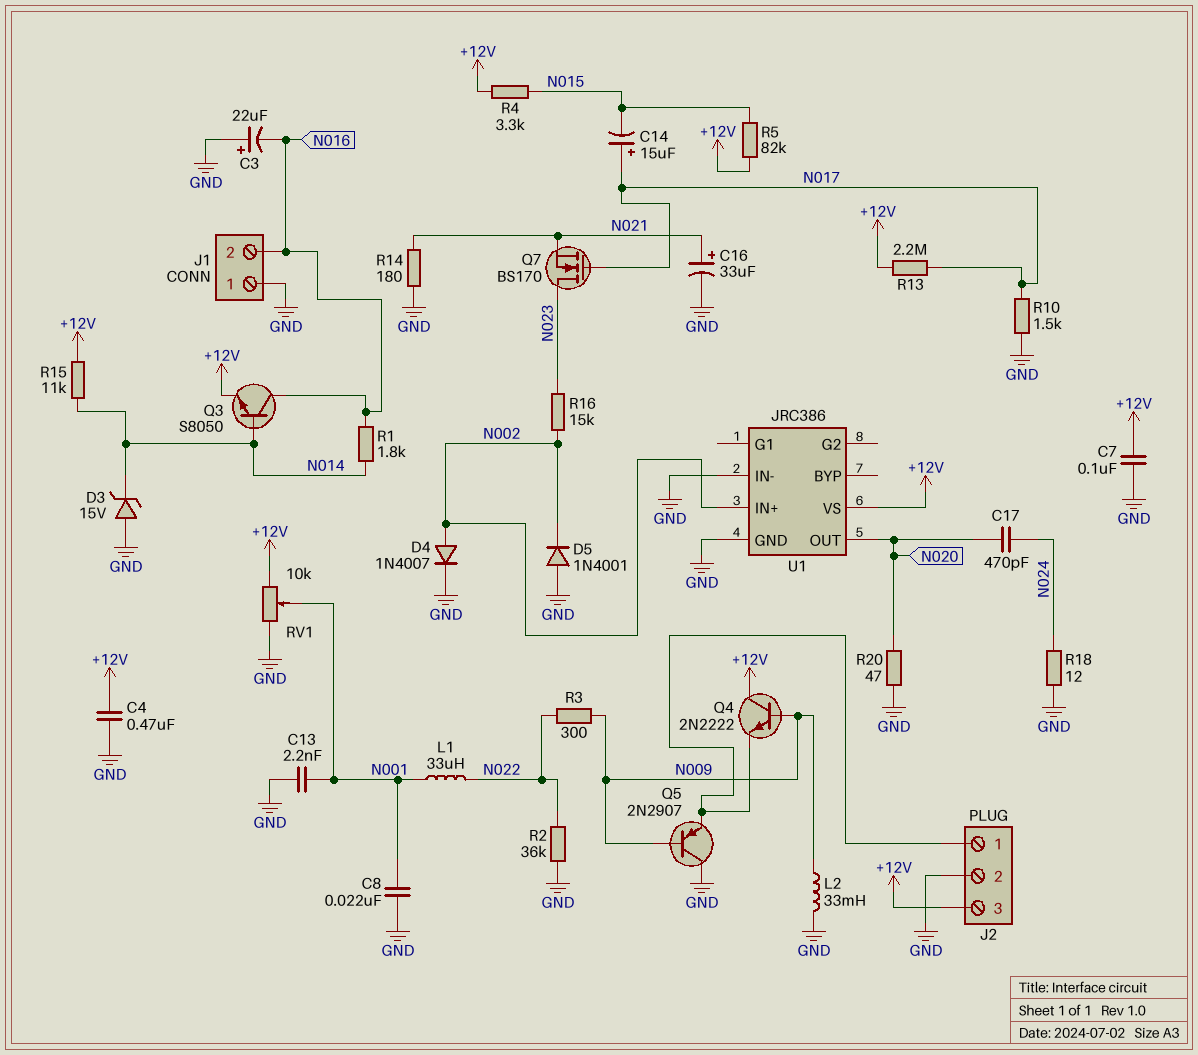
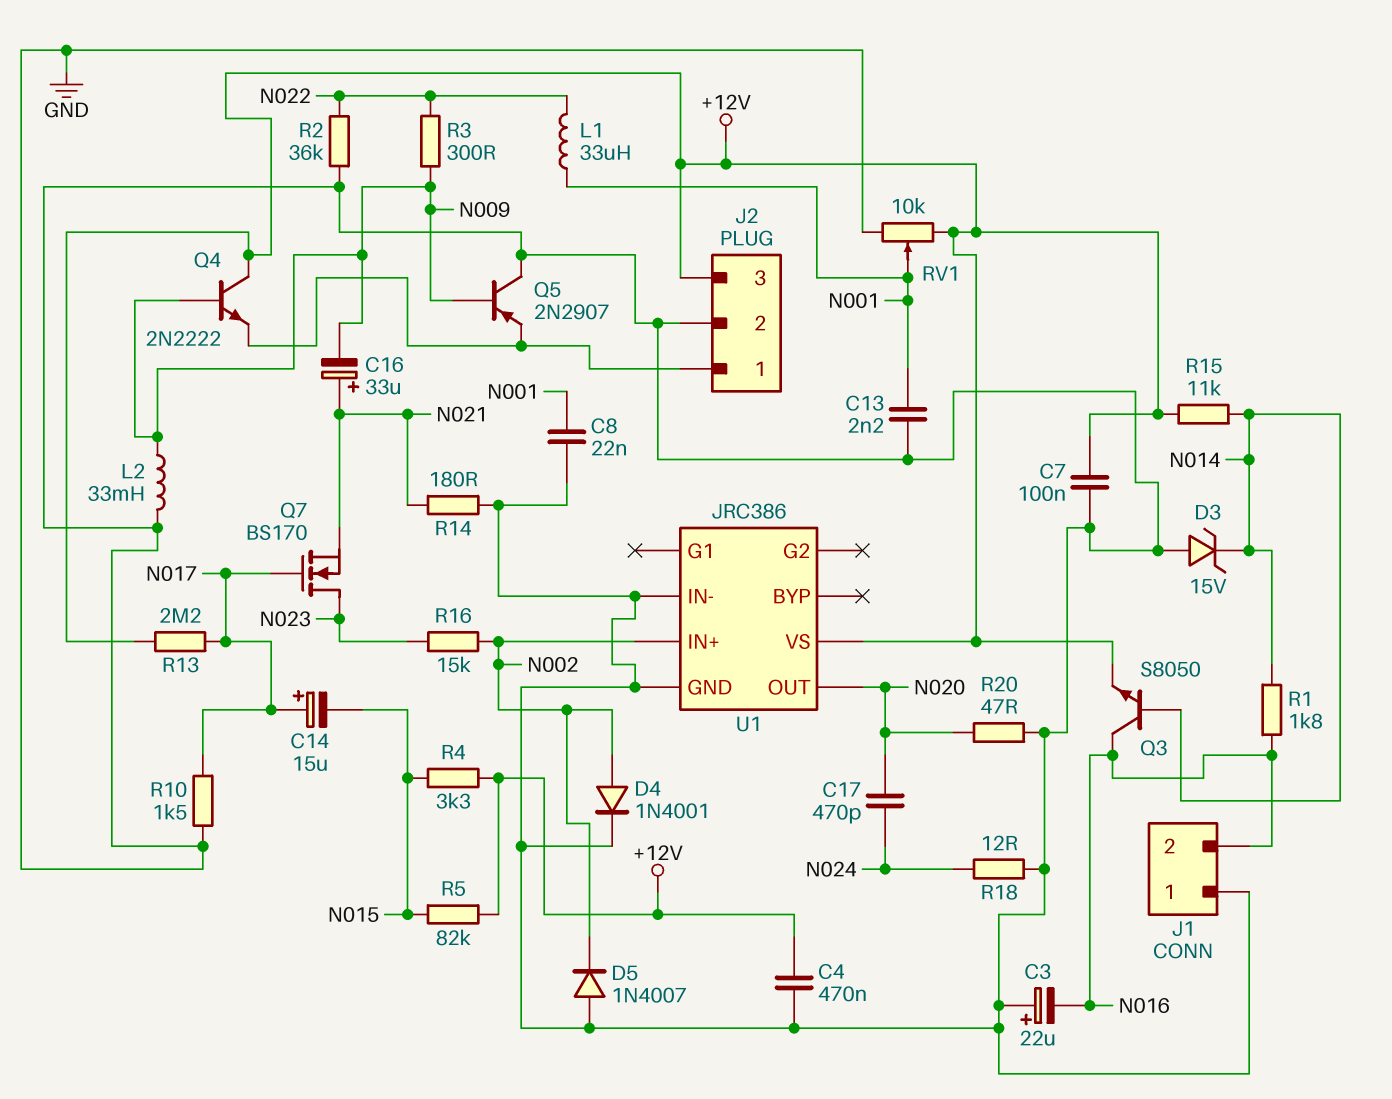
C16: 33uF (plus N021, minus GND) -> 33uF (plus N021, minus N009)
D4: diode 1N4007 (A N002, K GND) -> diode 1N4001 (A N002, K GND)
D5: diode 1N4001 (A GND, K N002) -> diode 1N4007 (A GND, K N002)

